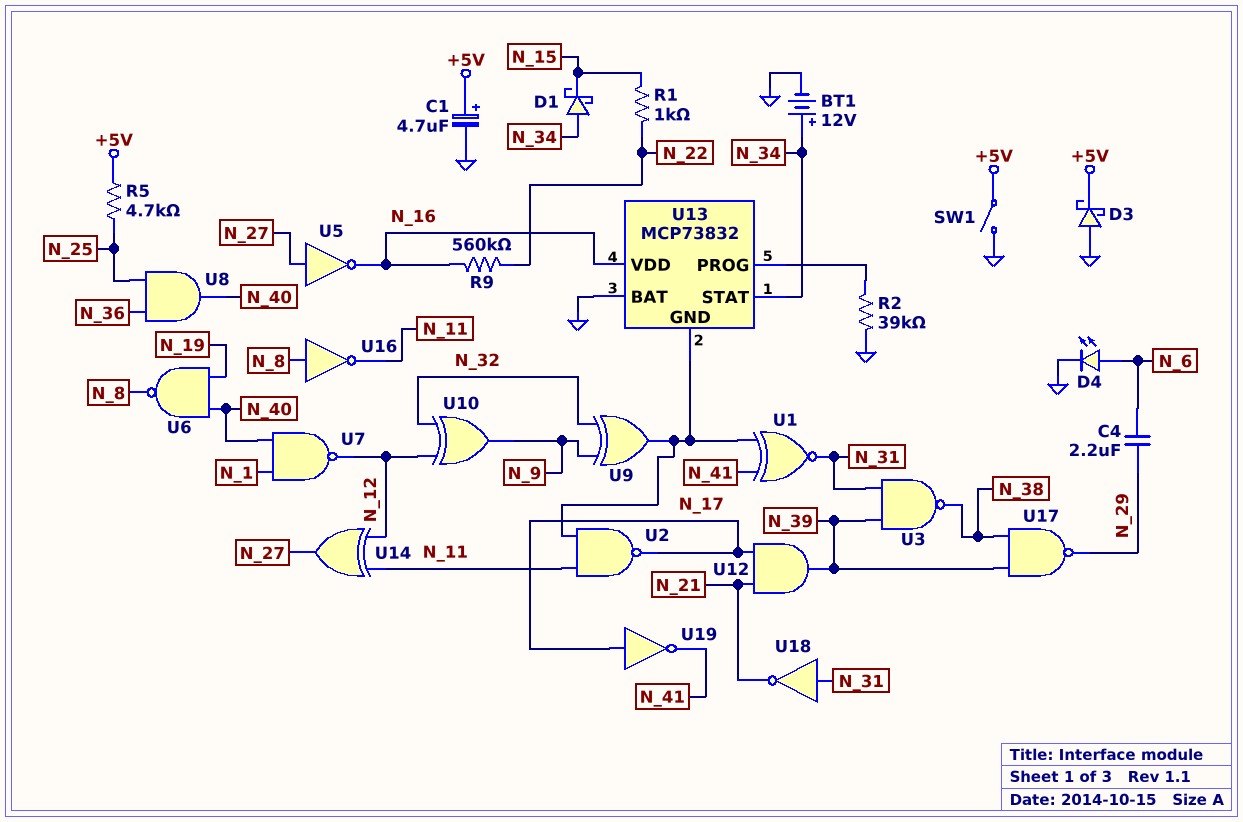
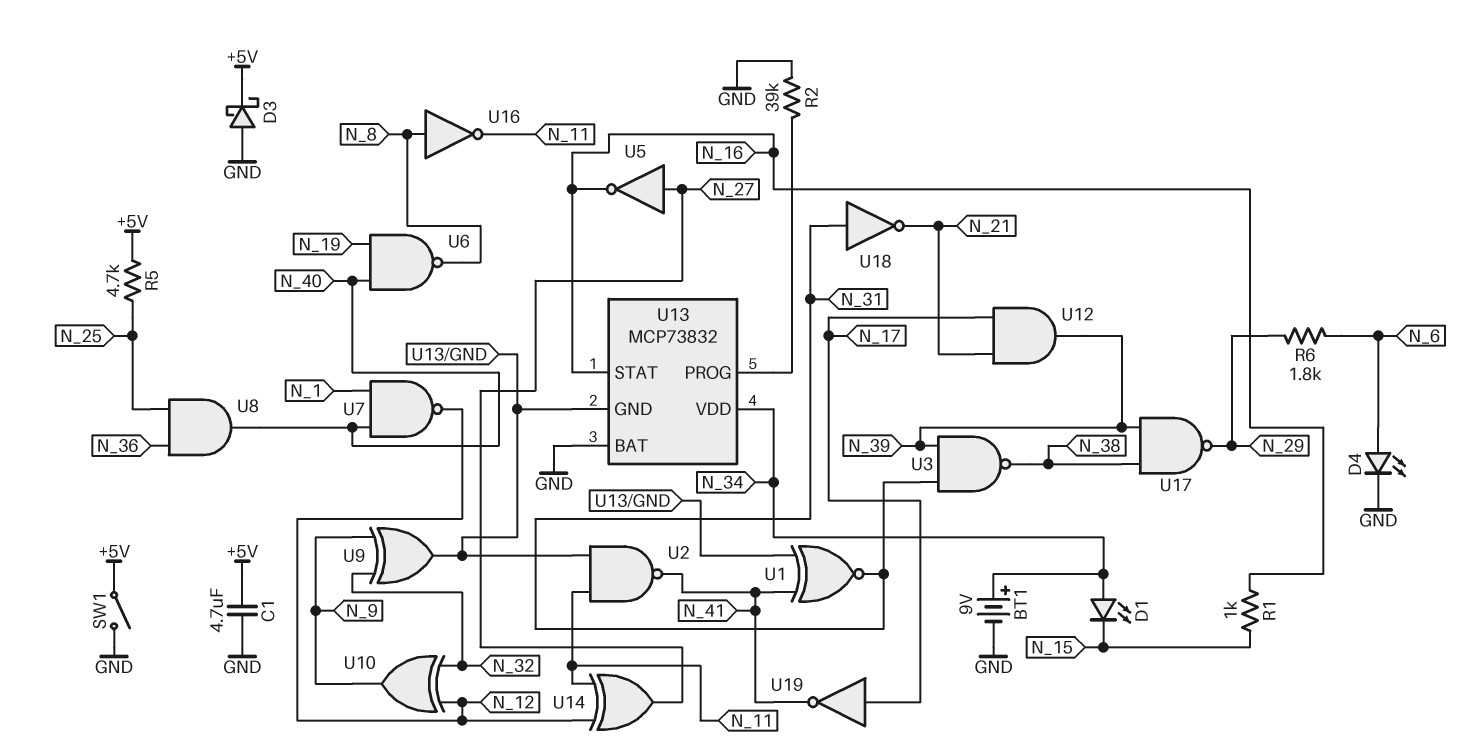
BT1: 12V (plus N_34, minus GND) -> 9V (plus N_34, minus GND)
C1: 4.7uF (plus +5V, minus GND) -> 4.7uF (+5V, GND)
C4: 2.2uF (N_6, N_29) -> none
D1: schottky (A N_34, K N_15) -> LED (A N_34, K N_15)
R1: 1k (N_15, N_22) -> 1k (N_15, N_16)
R6: none -> 1.8k (N_6, N_29)
R9: 560k (N_16, N_22) -> none
U2: NAND (in N_11, in U13/GND, out N_17) -> NAND (in N_11, in U13/GND, out N_41)
U13 pin STAT: N_34 -> N_16
U13 pin VDD: N_16 -> N_34

